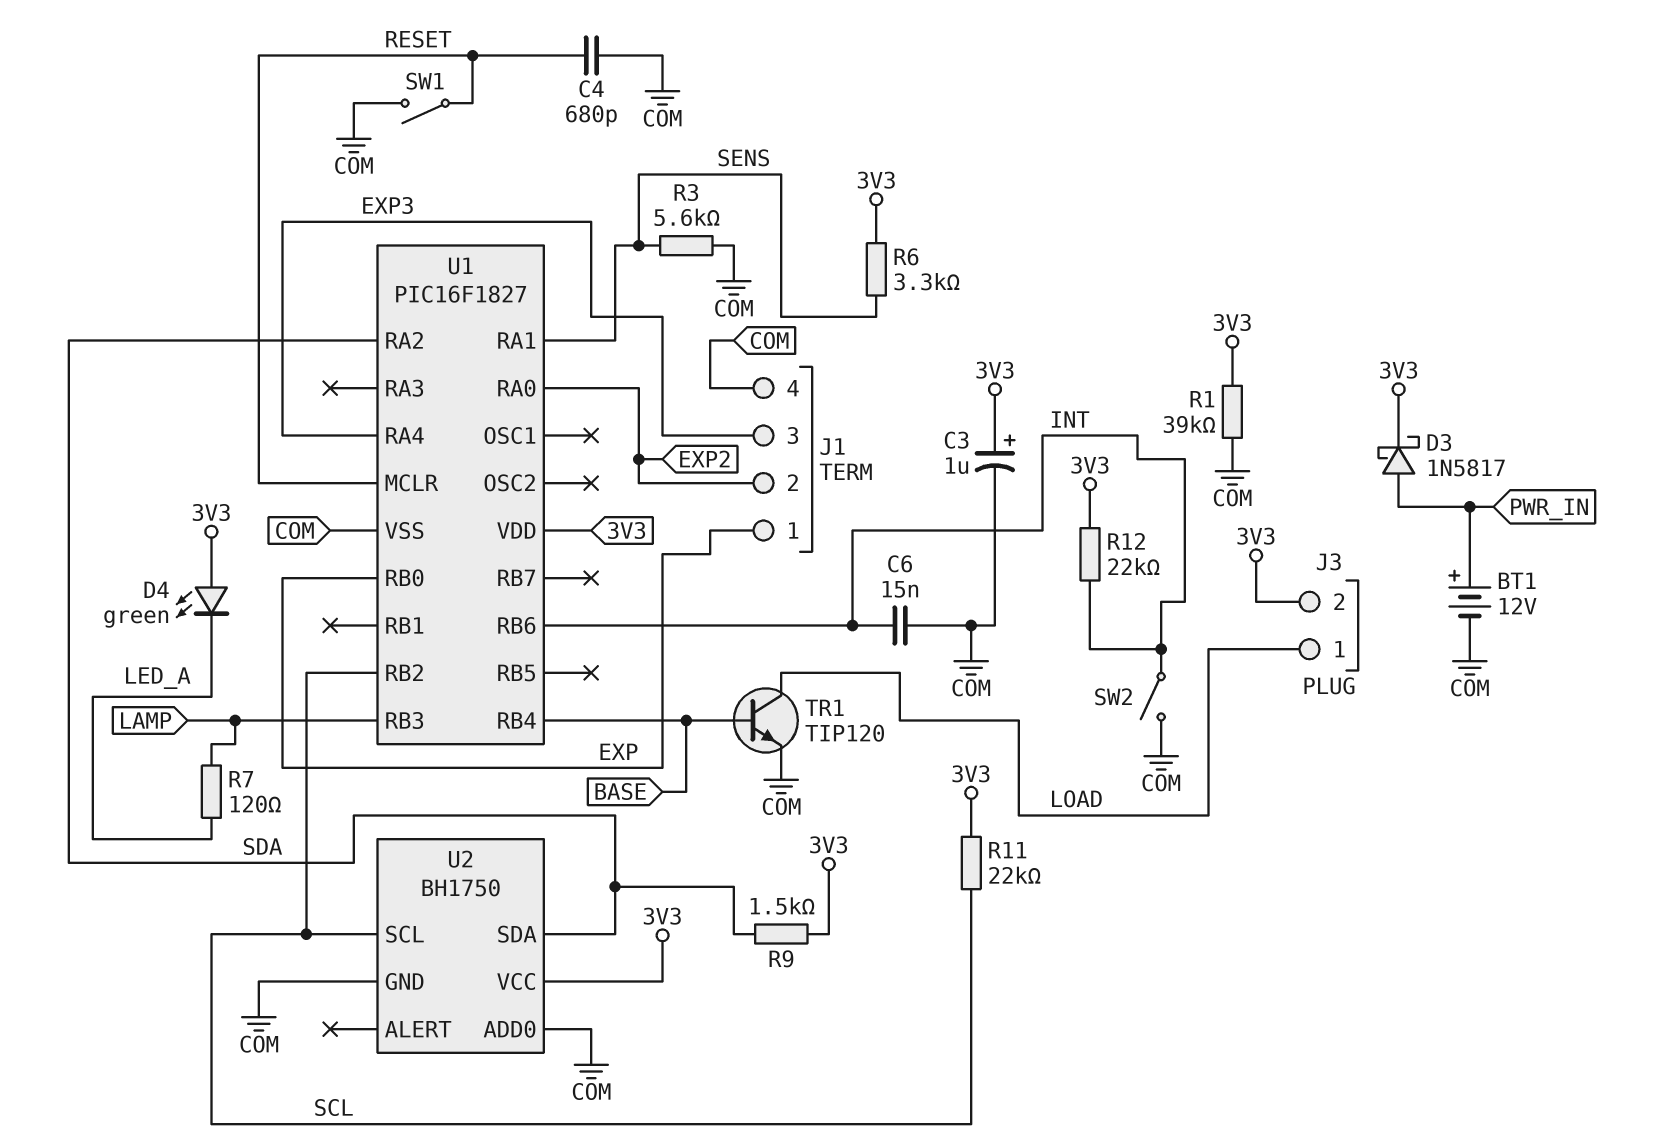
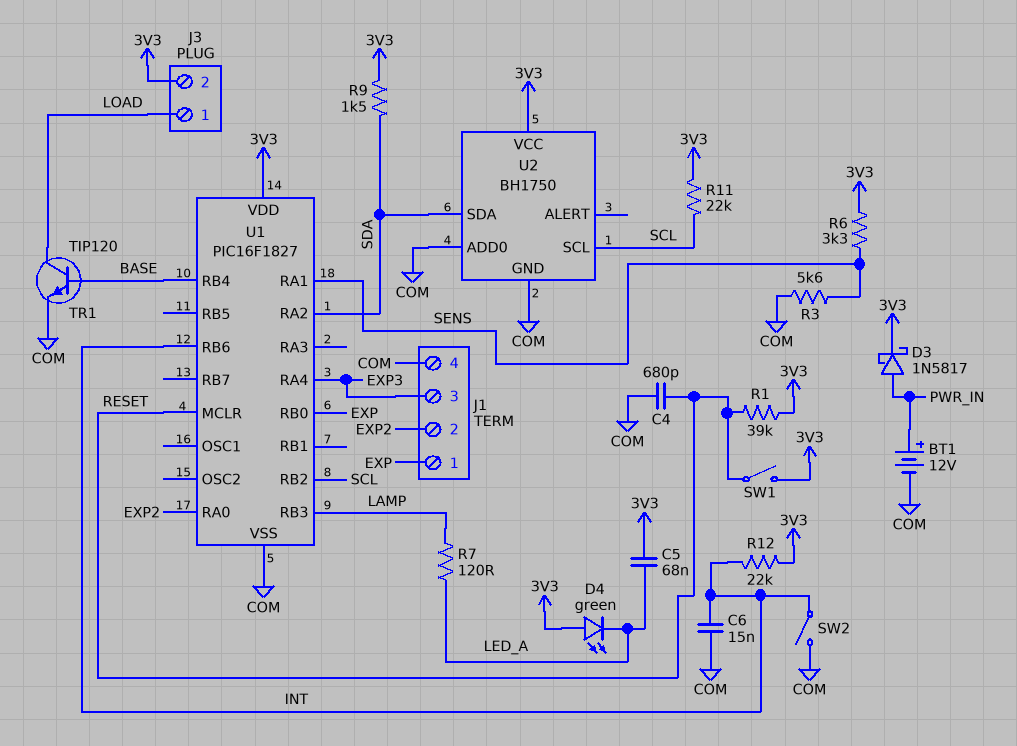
C3: 1uF (plus 3V3, minus COM) -> none
C5: none -> 68nF (3V3, LED_A)
R1: 39k (3V3, COM) -> 39k (3V3, RESET)
SW1: switch (COM, RESET) -> switch (3V3, RESET)

